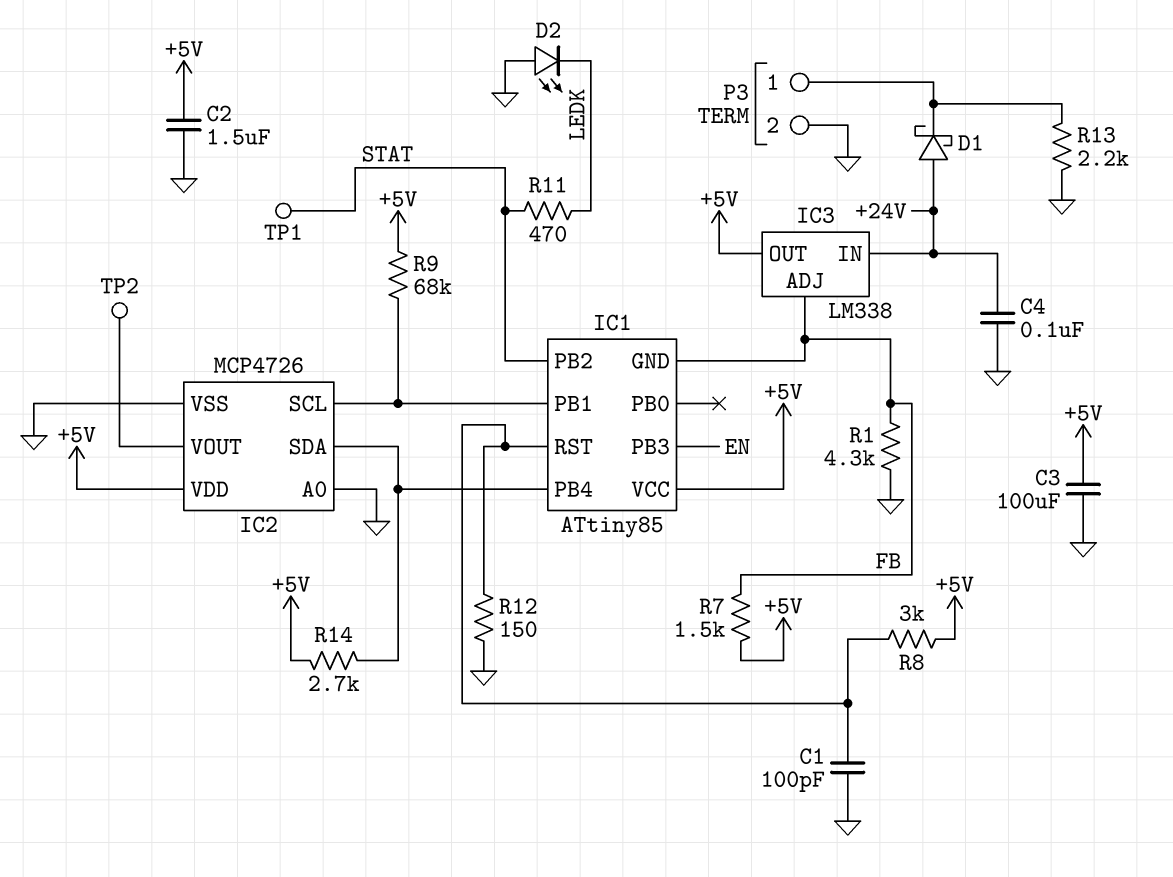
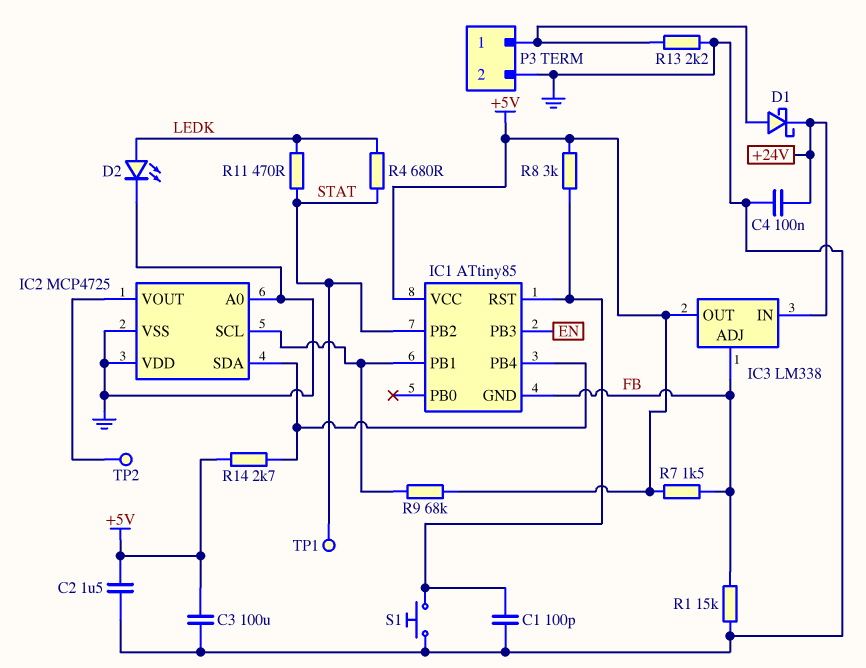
D1: schottky (A +24V, K P3/1) -> schottky (A P3/1, K +24V)
D2: LED (A GND, K LEDK) -> LED (A LEDK, K GND)
IC2: MCP4726 -> MCP4725
IC2 pin VDD: +5V -> GND
R1: 4.3k (FB, GND) -> 15k (FB, GND)
R4: none -> 680 (LEDK, STAT)
R12: 150 (GND, IC1/RST) -> none
S1: none -> button (GND, IC1/RST)

